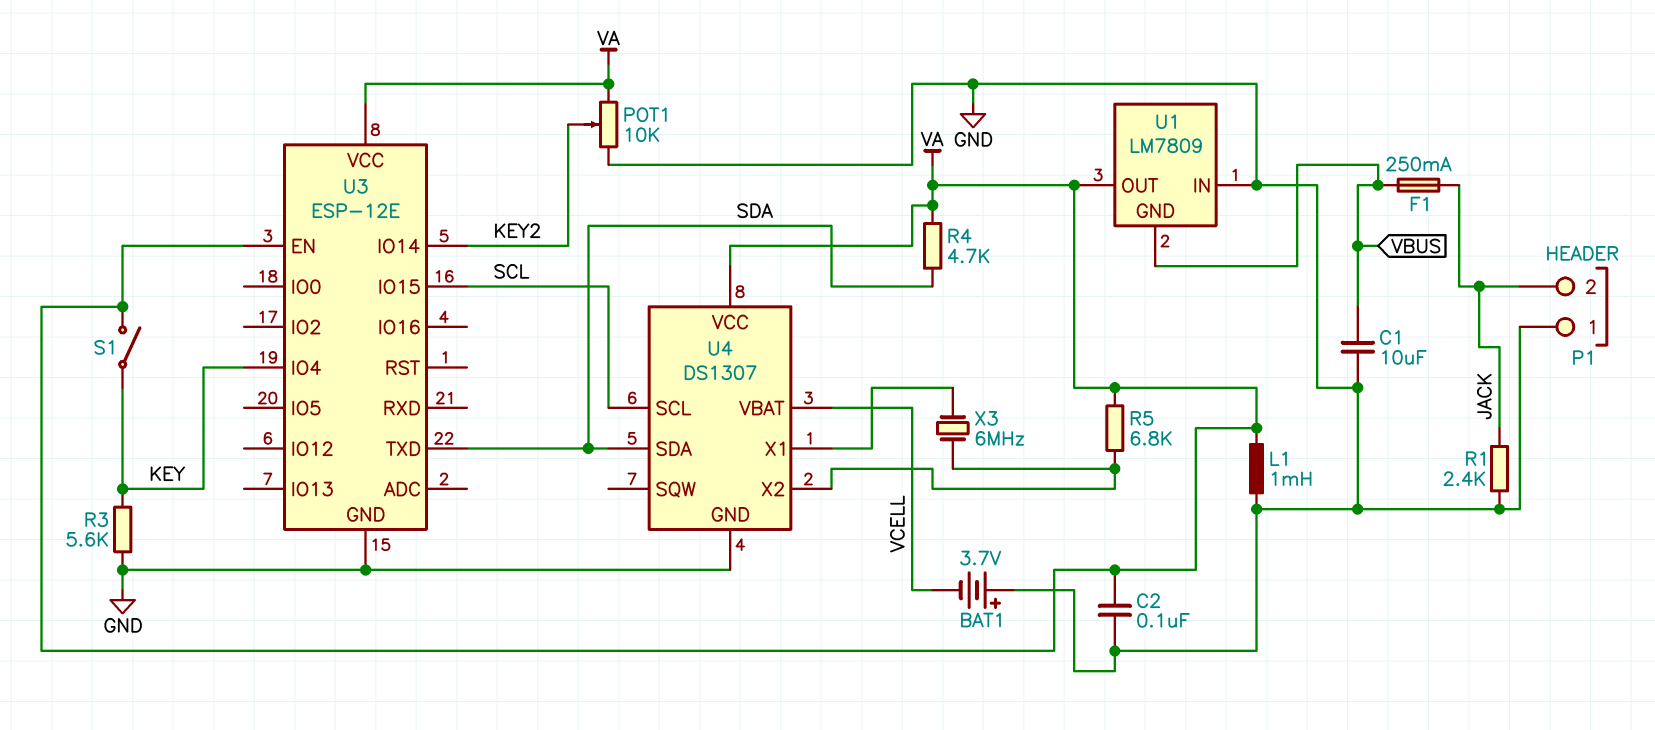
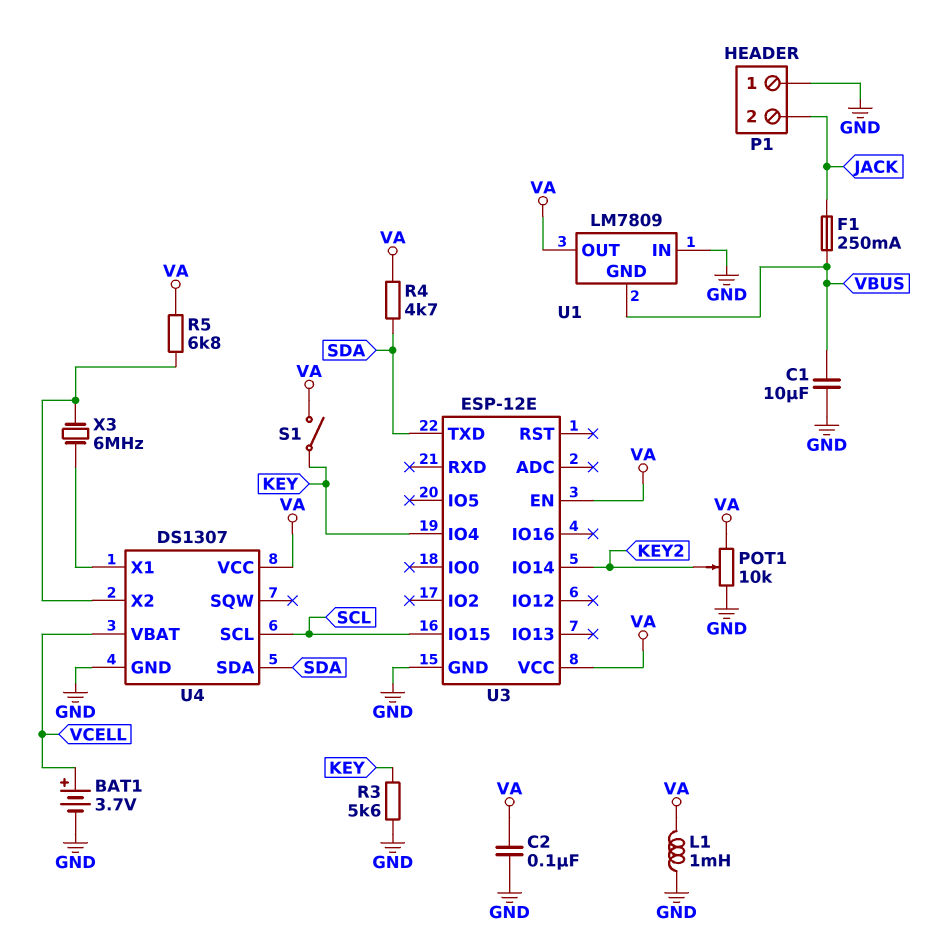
BAT1: 3.7V (plus GND, minus VCELL) -> 3.7V (plus VCELL, minus GND)
R1: 2.4k (GND, JACK) -> none

